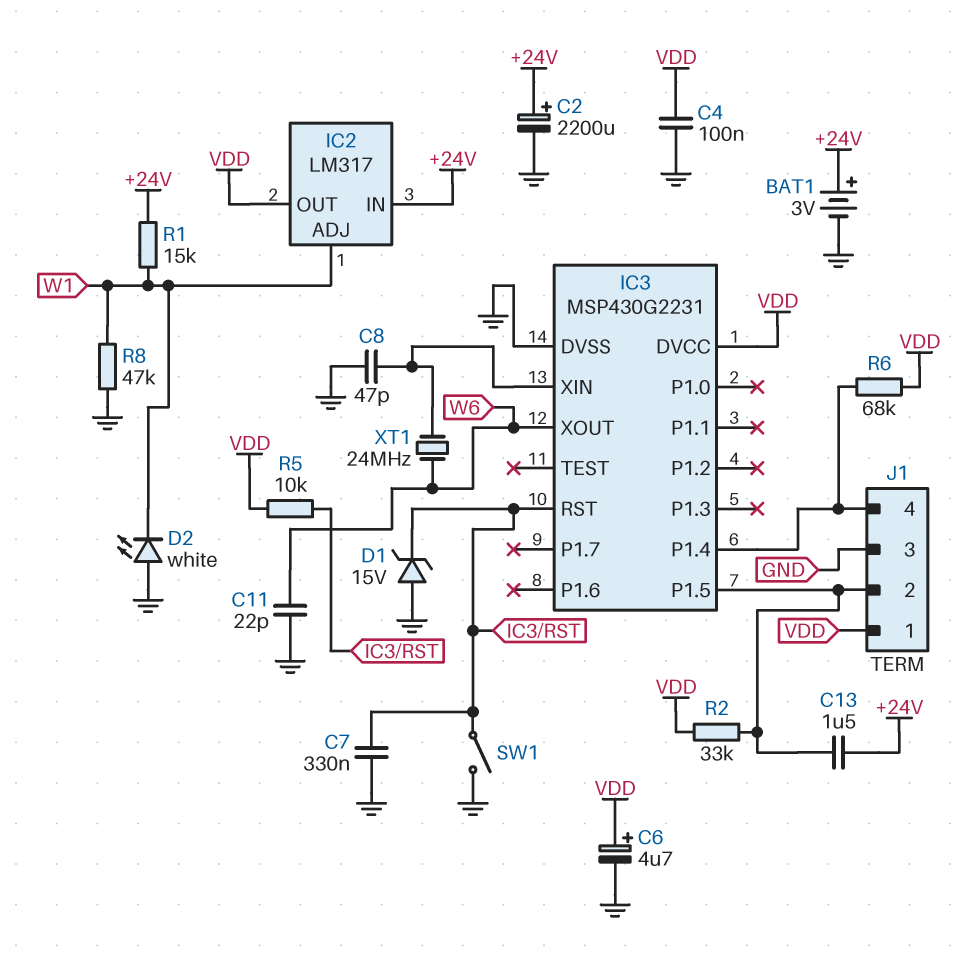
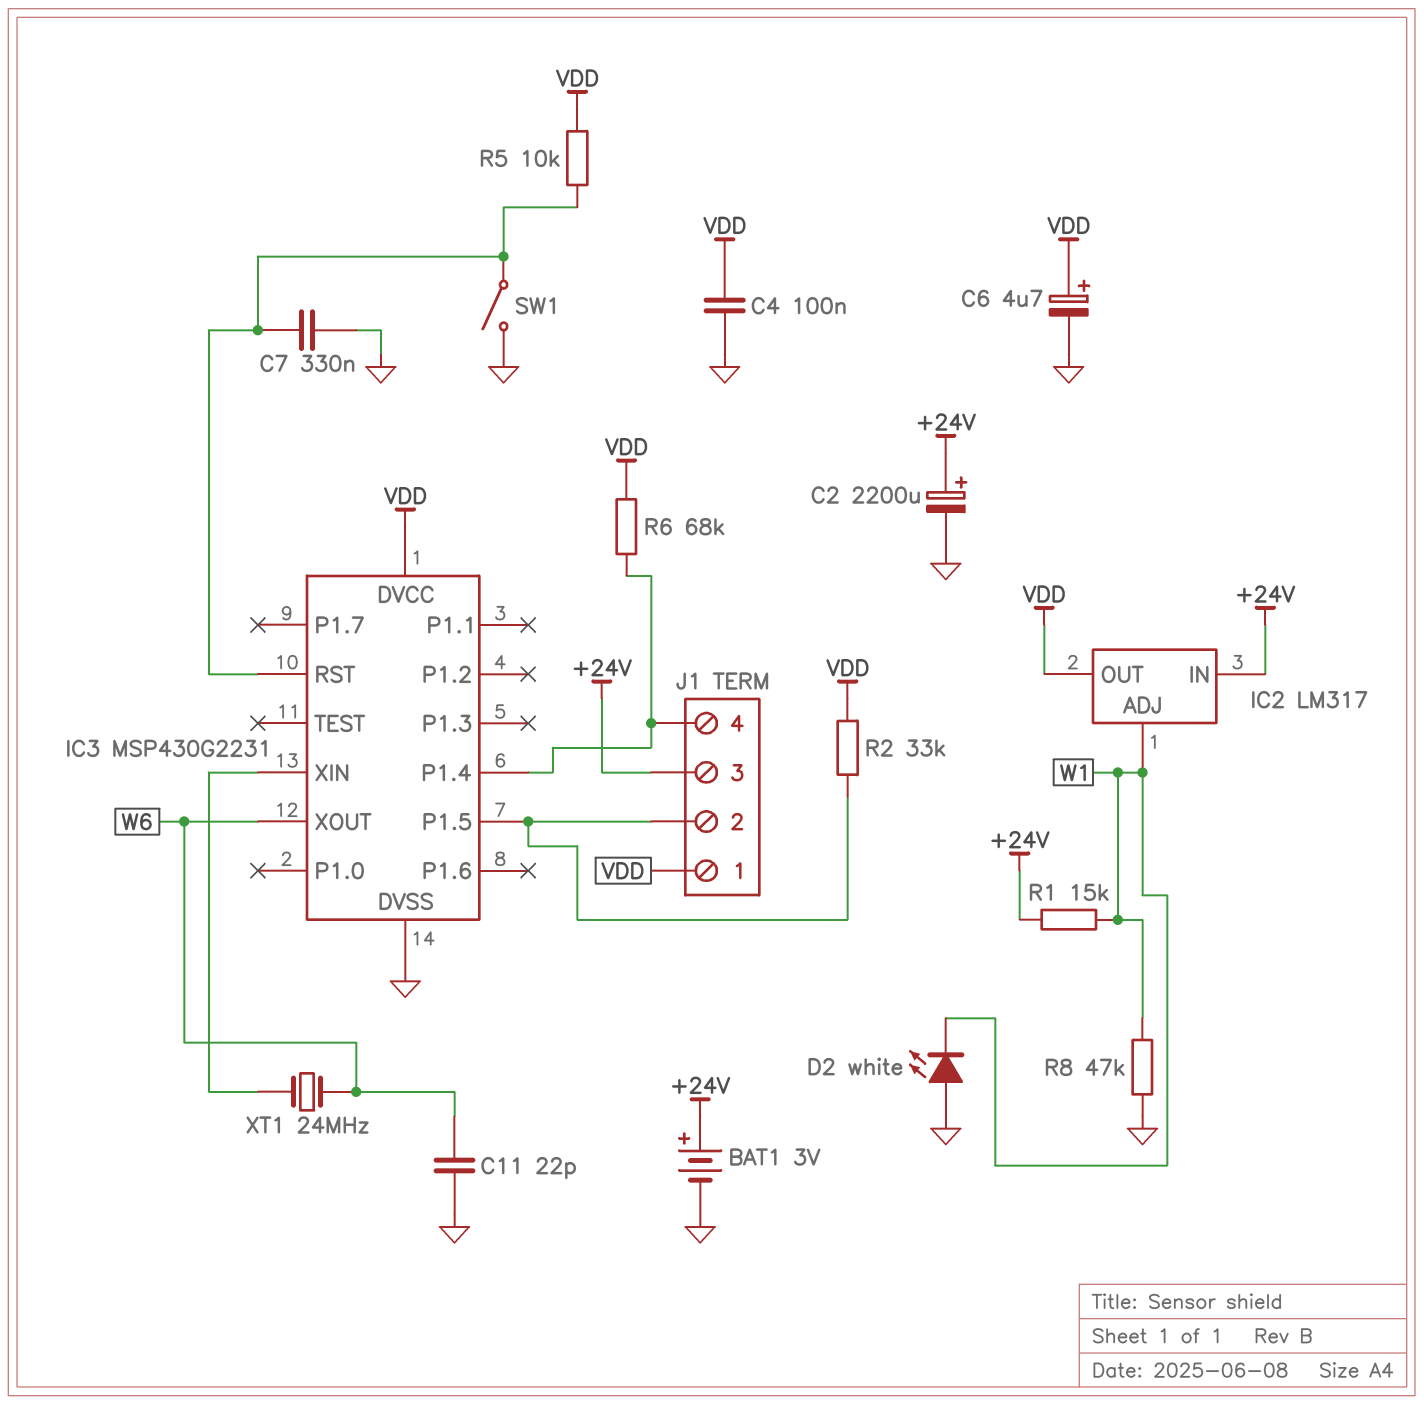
C8: 47pF (GND, IC3/XIN) -> none
C13: 1.5uF (+24V, IC3/P1.5) -> none
D1: zener 15V (A GND, K IC3/RST) -> none
J1 pin 3: GND -> +24V

